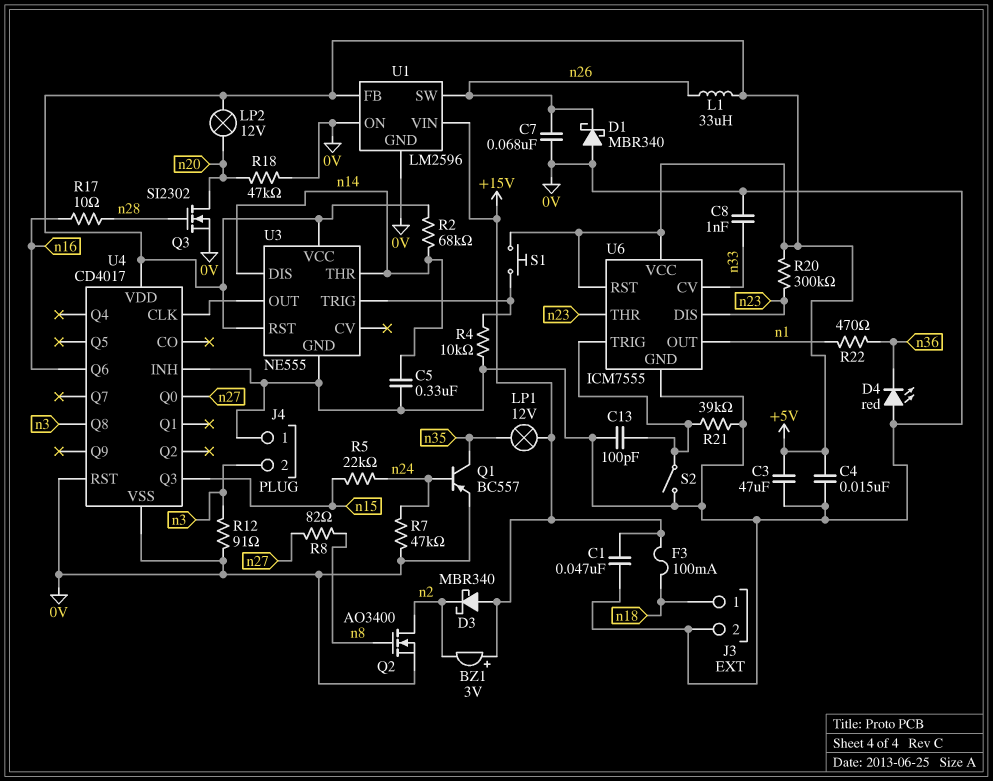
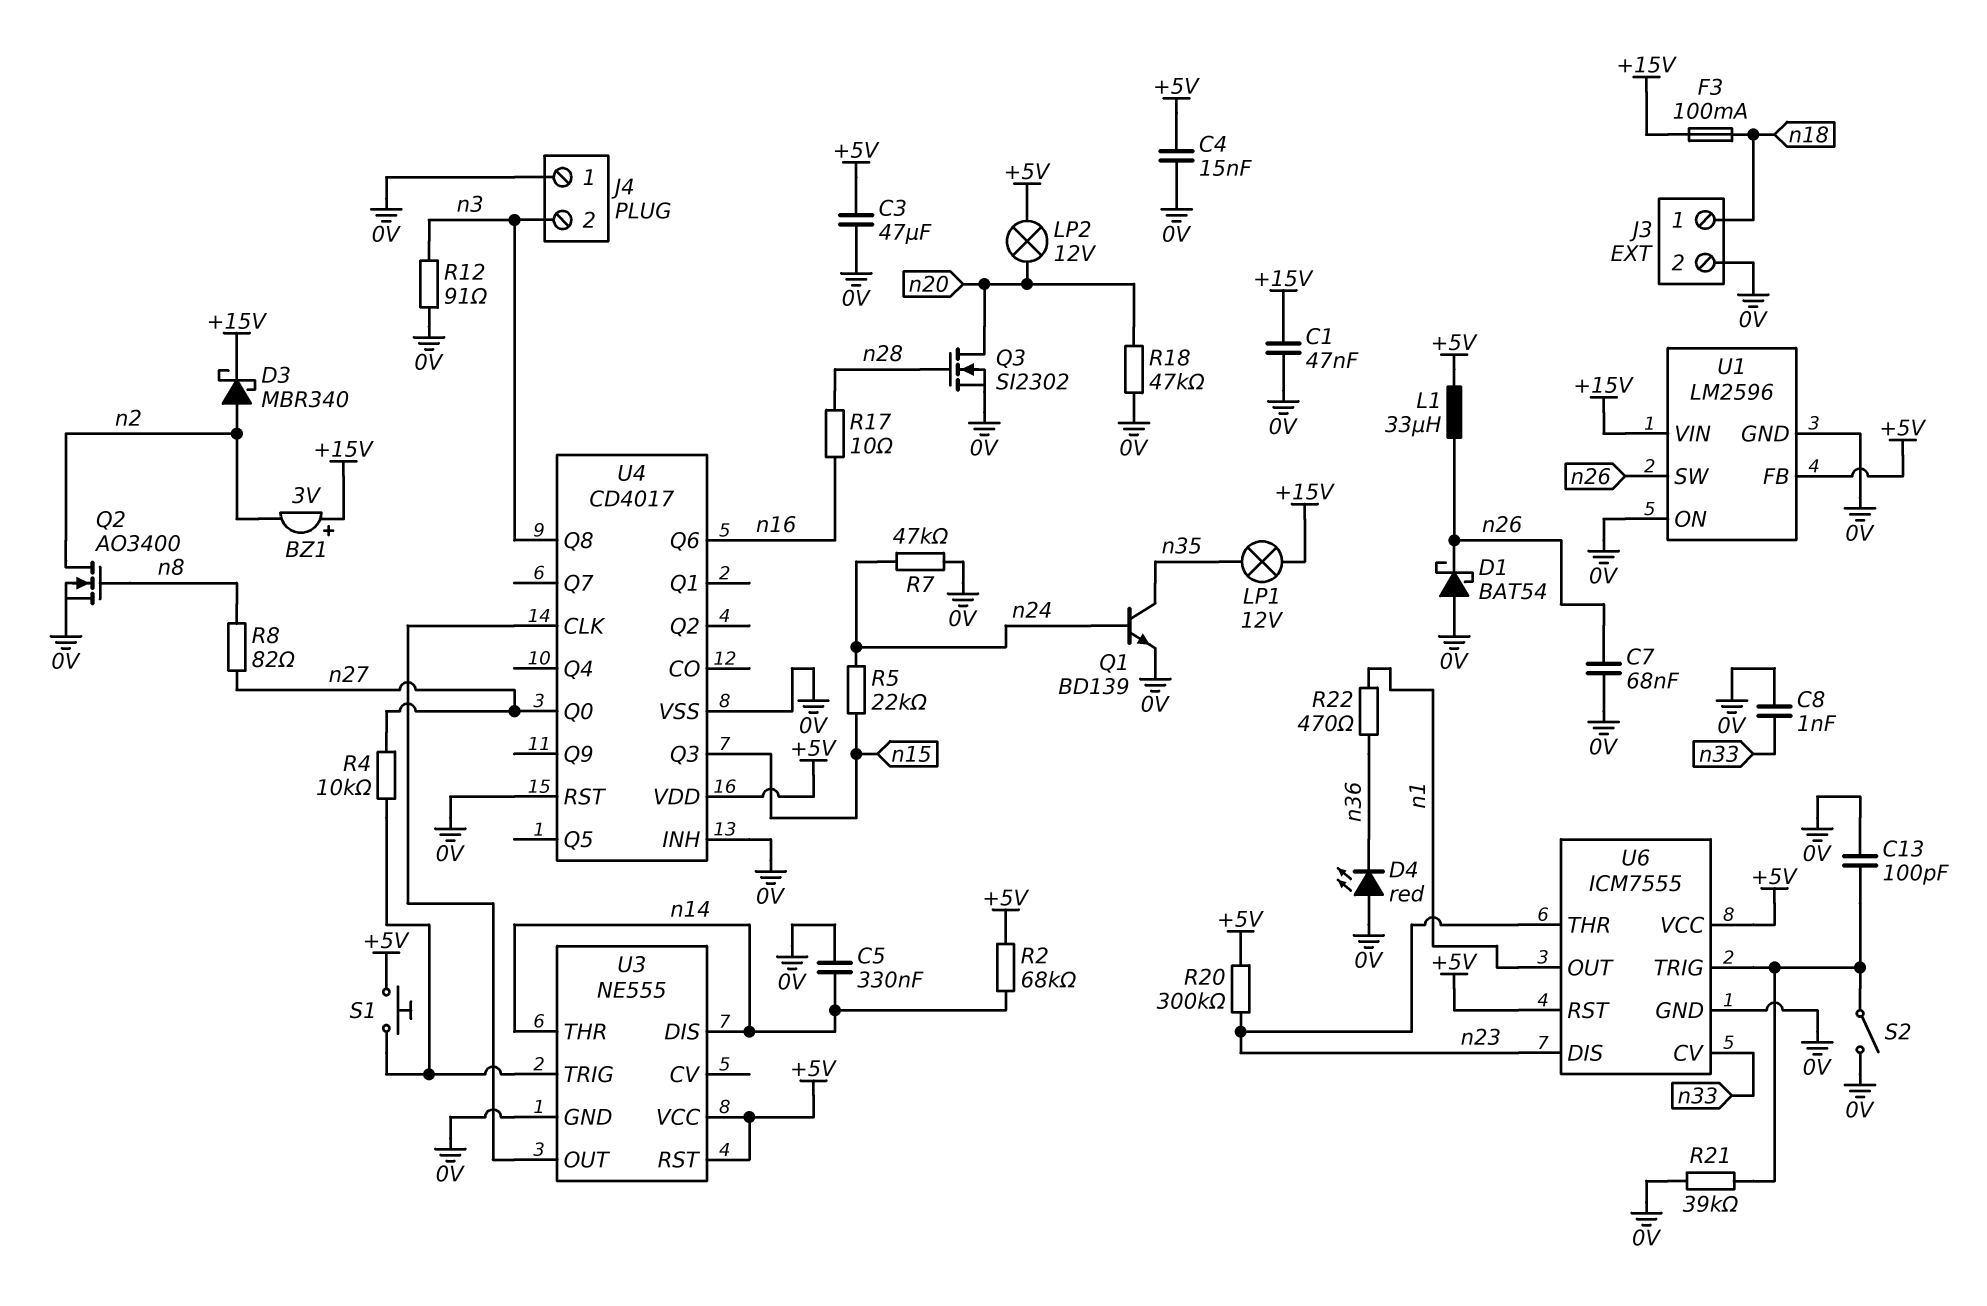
D1: schottky MBR340 (A 0V, K n26) -> schottky BAT54 (A 0V, K n26)
D3: schottky MBR340 (A +15V, K n2) -> schottky MBR340 (A n2, K +15V)
Q1: PNP BC557 (B n24, C n35, E 0V) -> NPN BD139 (B n24, C n35, E 0V)
R4: 10k (0V, U3/TRIG) -> 10k (U3/TRIG, n27)

